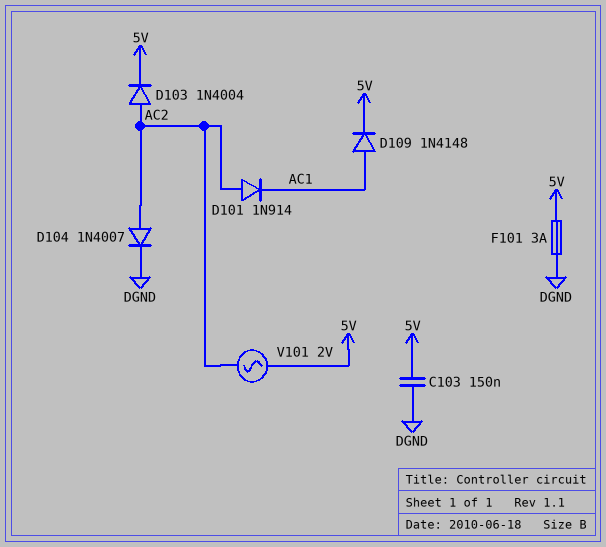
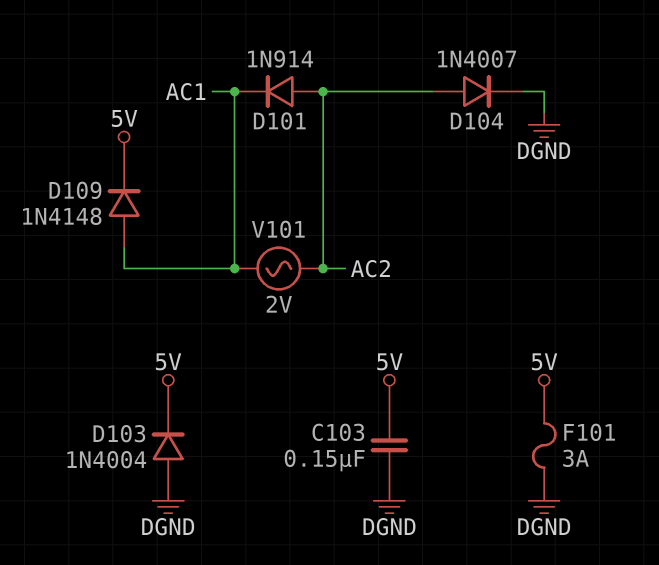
D103: diode 1N4004 (A AC2, K 5V) -> diode 1N4004 (A DGND, K 5V)
V101: AC 2V (5V, AC2) -> AC 2V (AC1, AC2)

